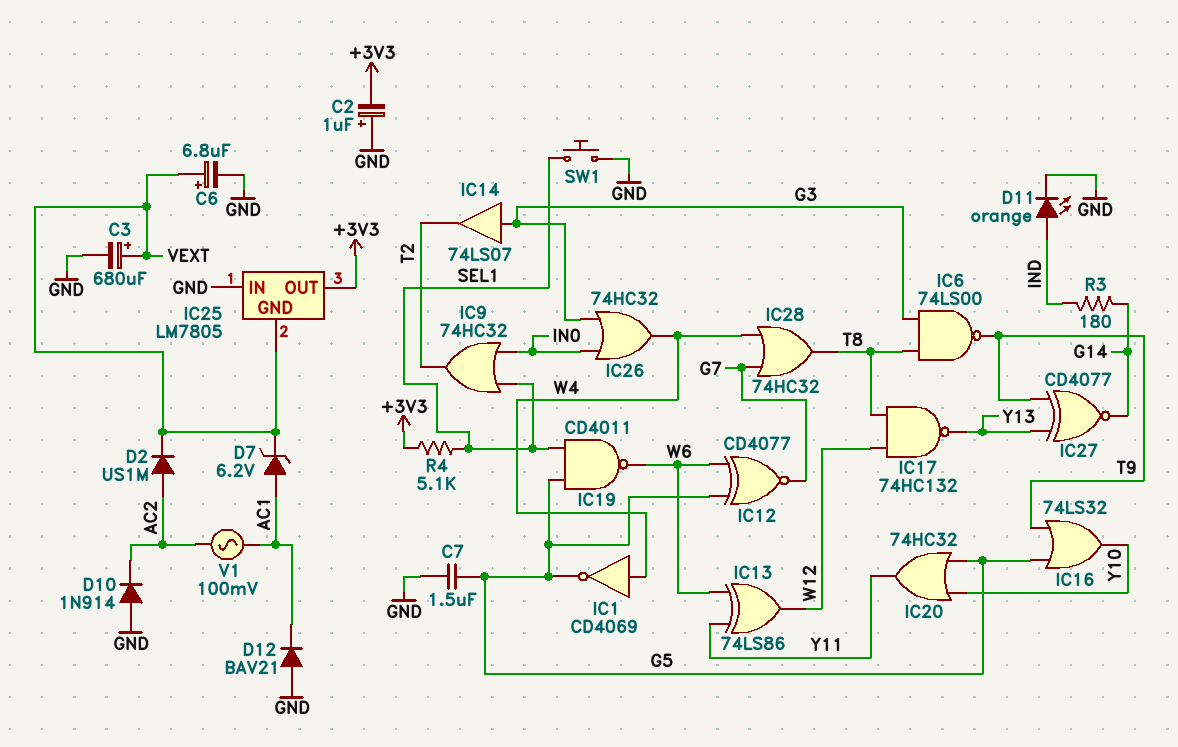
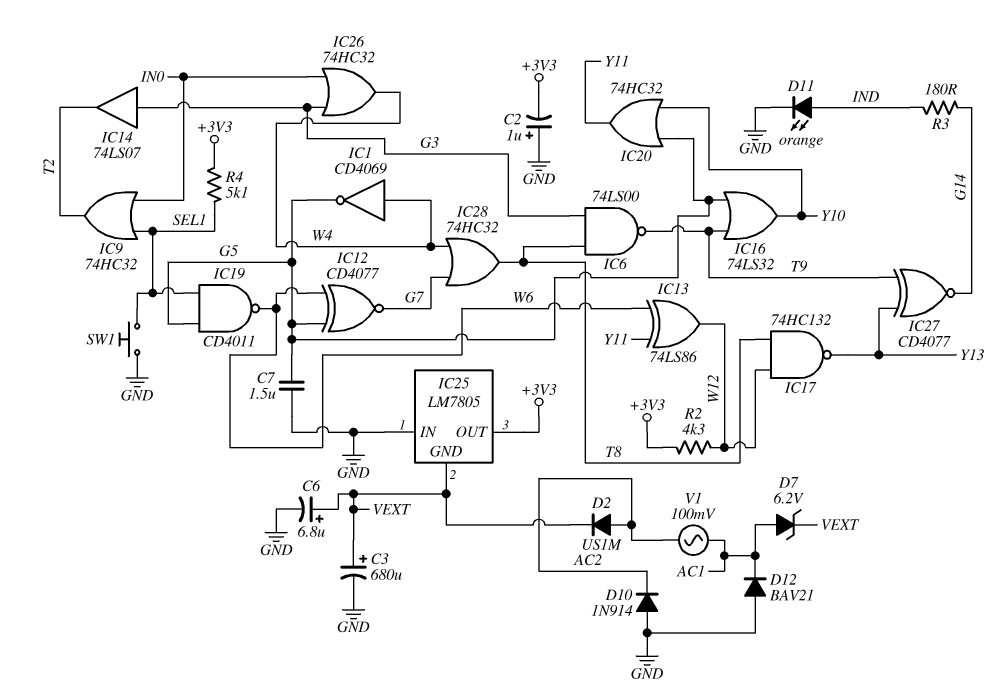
R2: none -> 4.3k (+3V3, W12)

